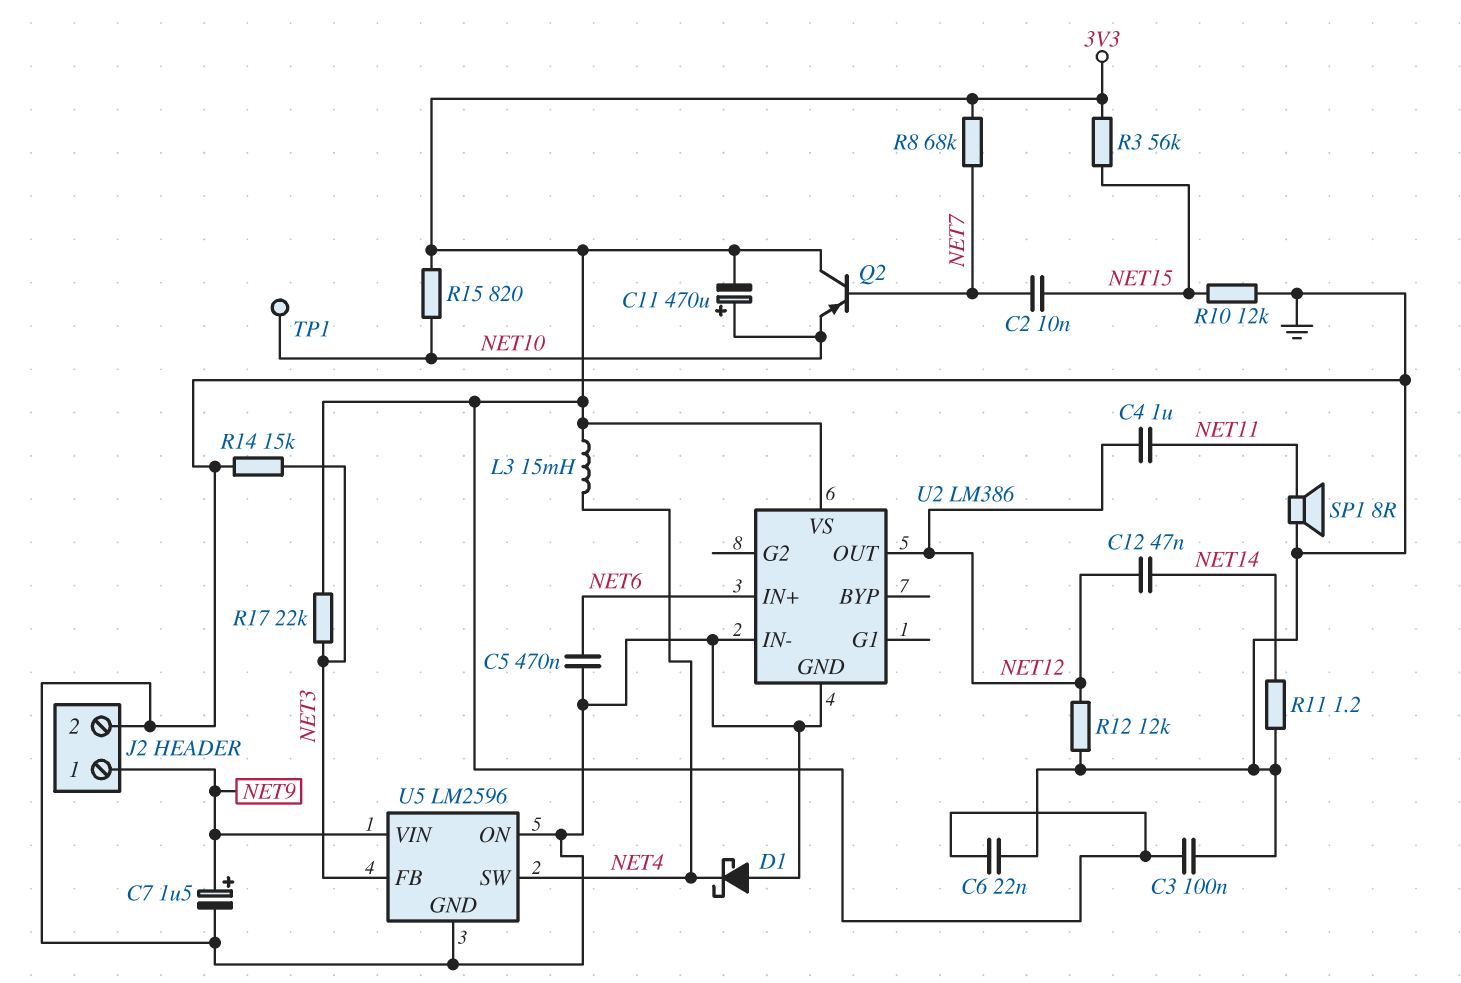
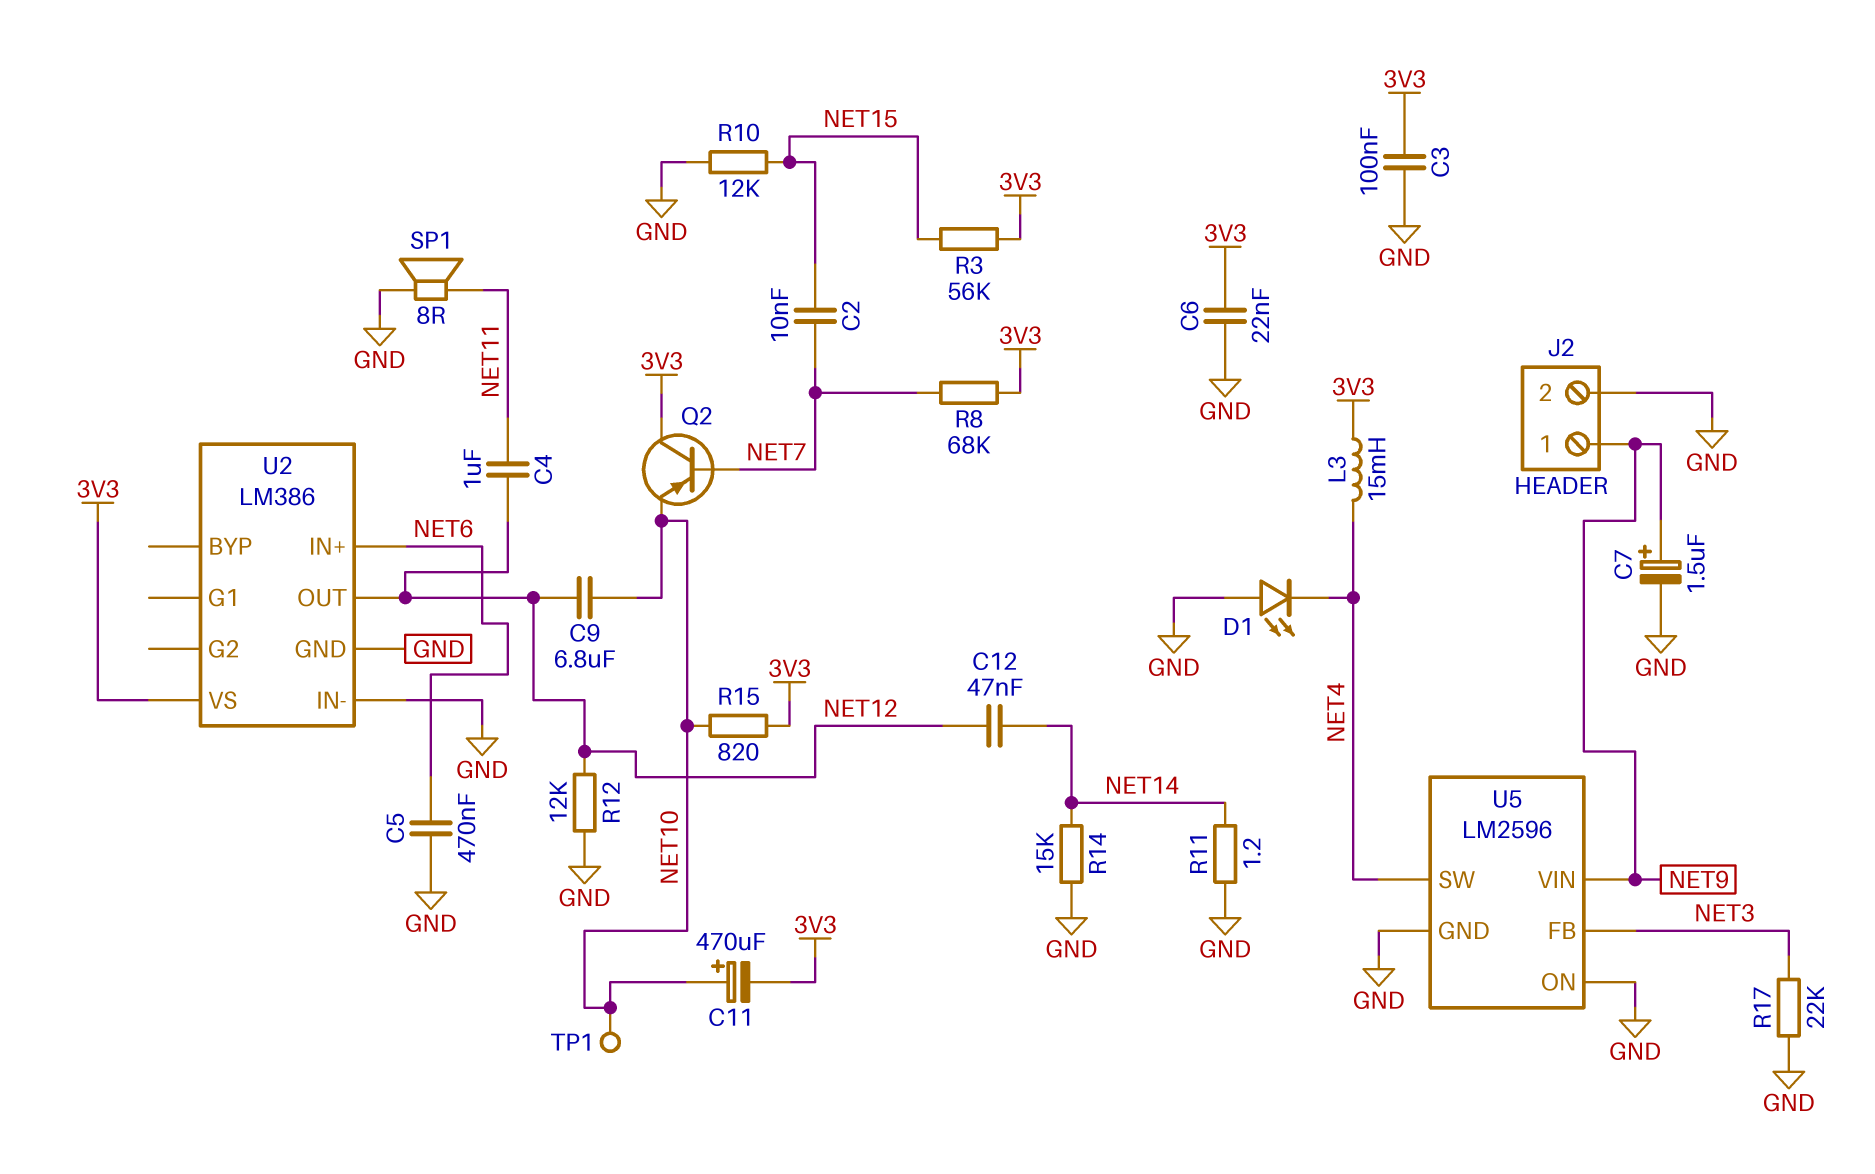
C9: none -> 6.8uF (NET10, NET12)
D1: schottky (A GND, K NET4) -> LED (A GND, K NET4)
R14: 15k (GND, NET3) -> 15k (GND, NET14)
R17: 22k (3V3, NET3) -> 22k (GND, NET3)

